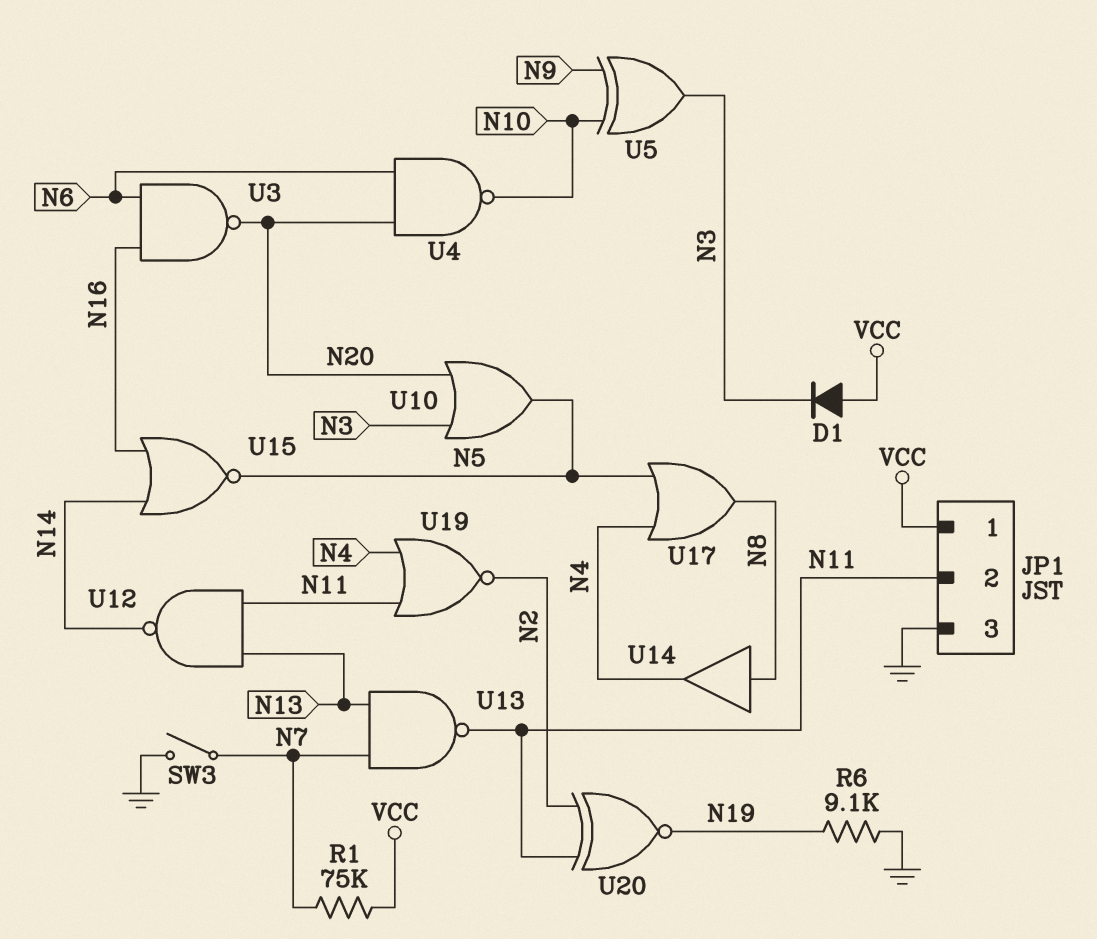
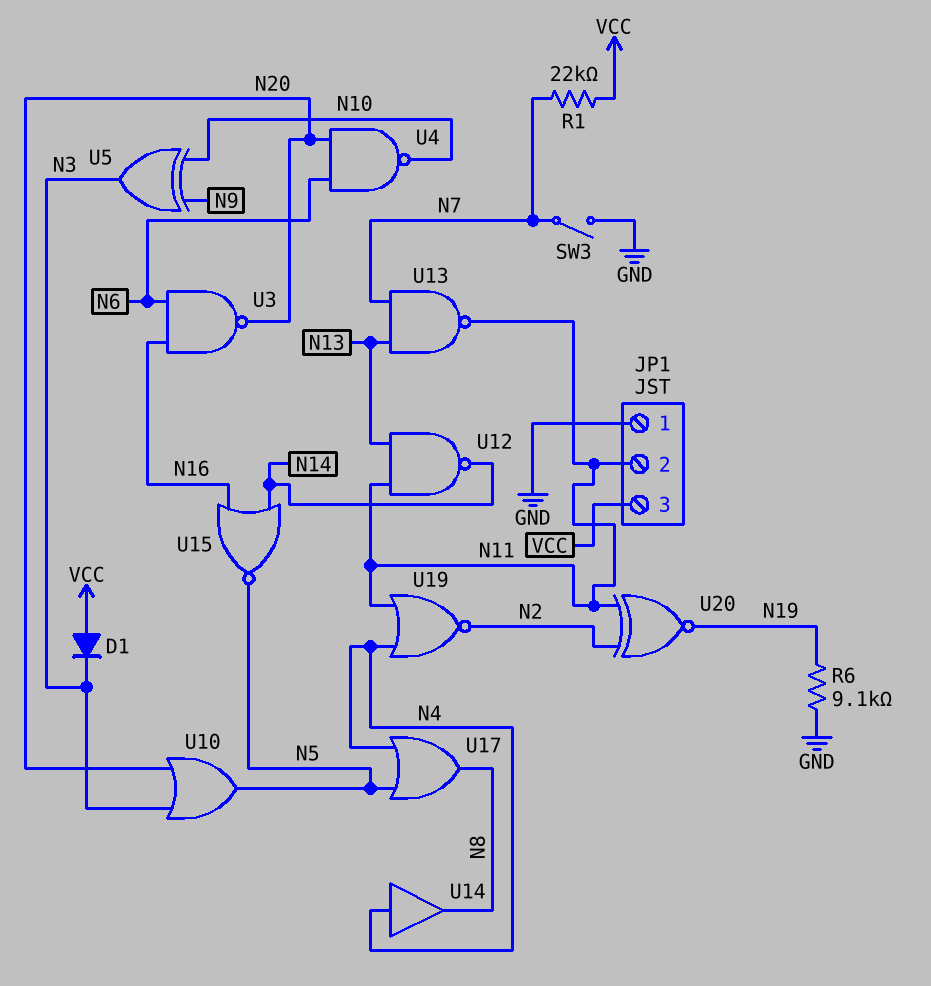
JP1 pin 1: VCC -> GND
JP1 pin 3: GND -> VCC
R1: 75k (N7, VCC) -> 22k (N7, VCC)
U14: buffer (in N8, out N4) -> buffer (in N4, out N8)

